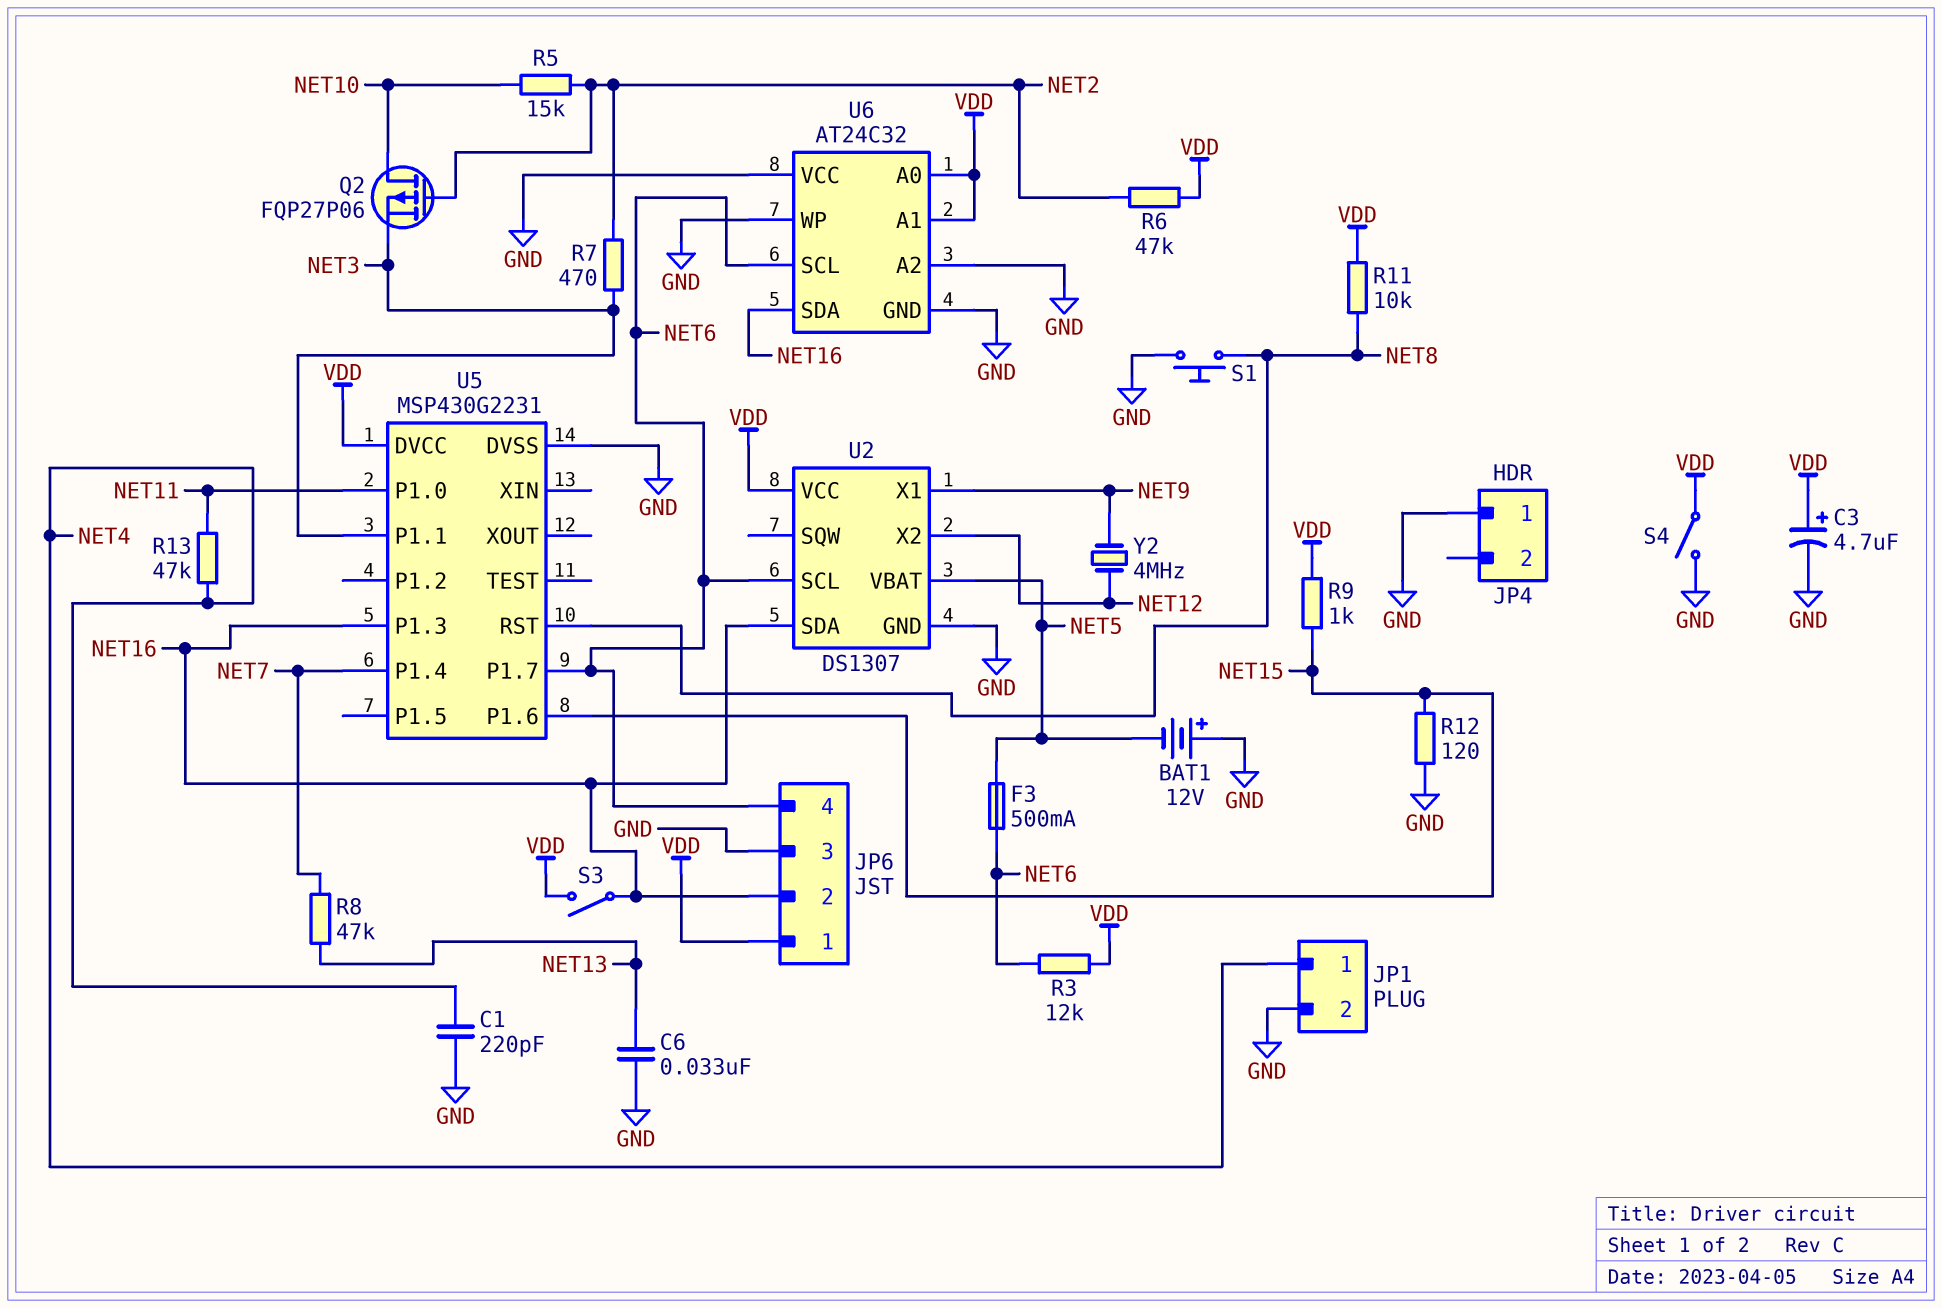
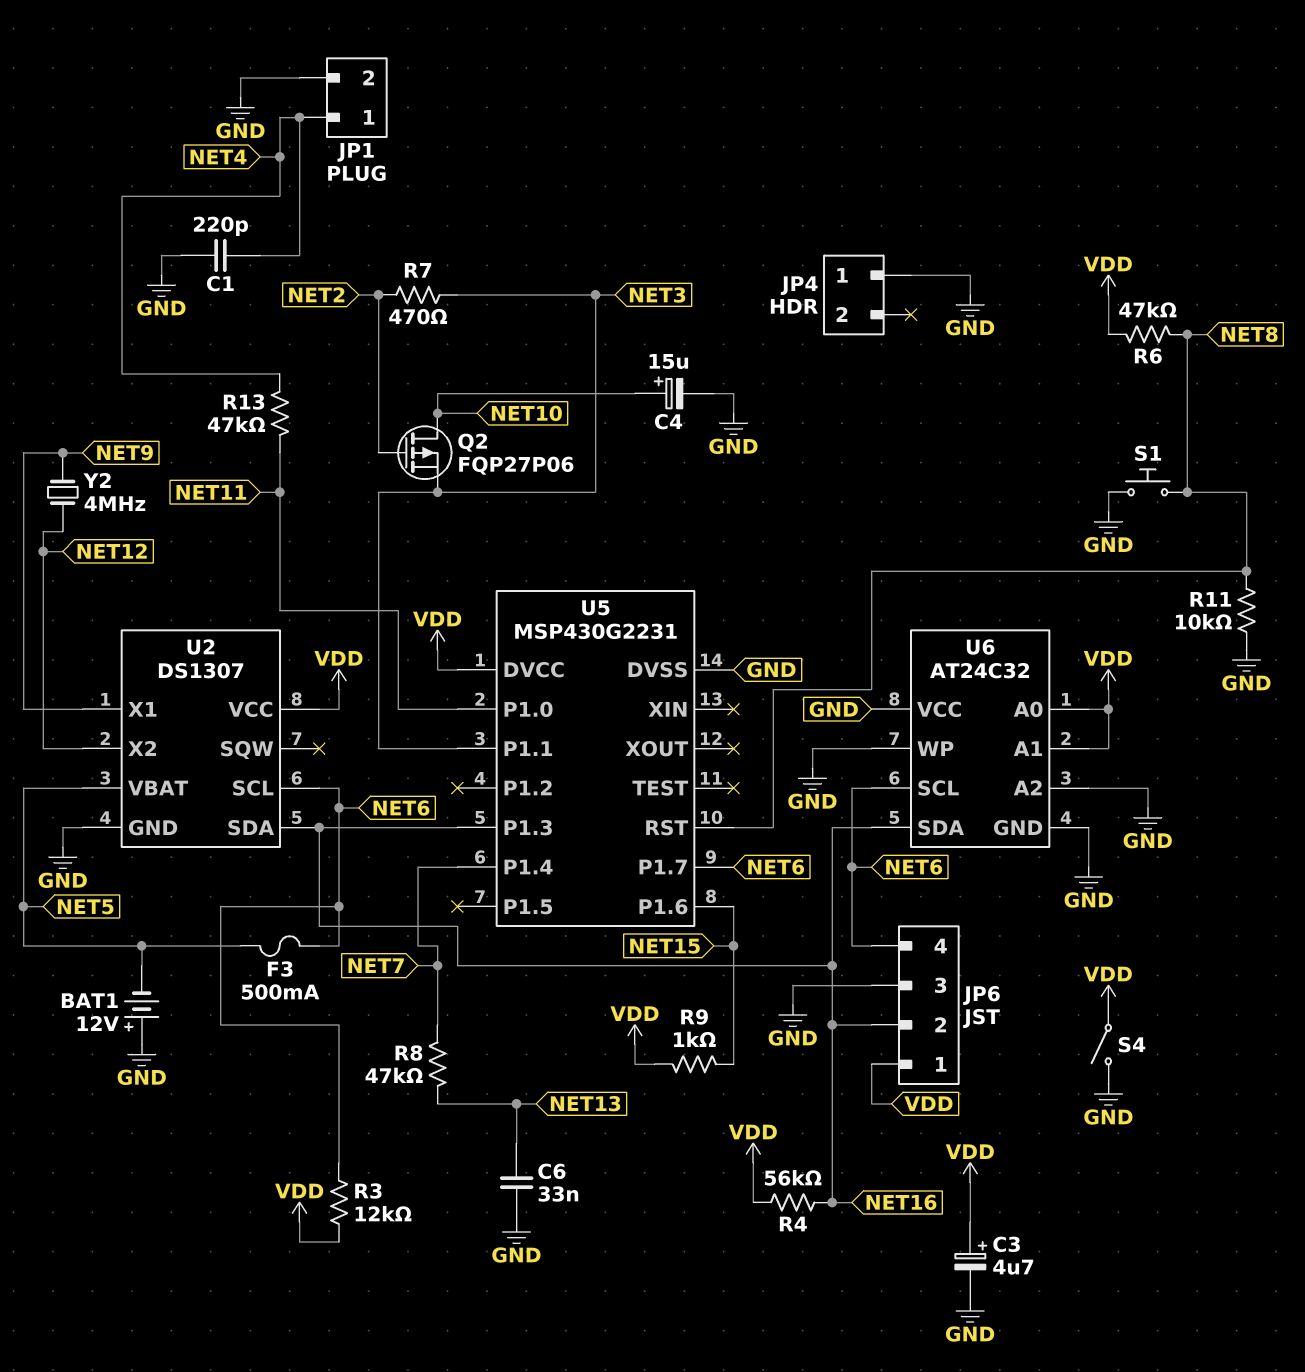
C4: none -> 15uF (plus NET10, minus GND)
R4: none -> 56k (NET16, VDD)
R5: 15k (NET2, NET10) -> none
R6: 47k (NET2, VDD) -> 47k (NET8, VDD)
R11: 10k (NET8, VDD) -> 10k (GND, NET8)
R12: 120 (GND, NET15) -> none
S3: switch (NET16, VDD) -> none

